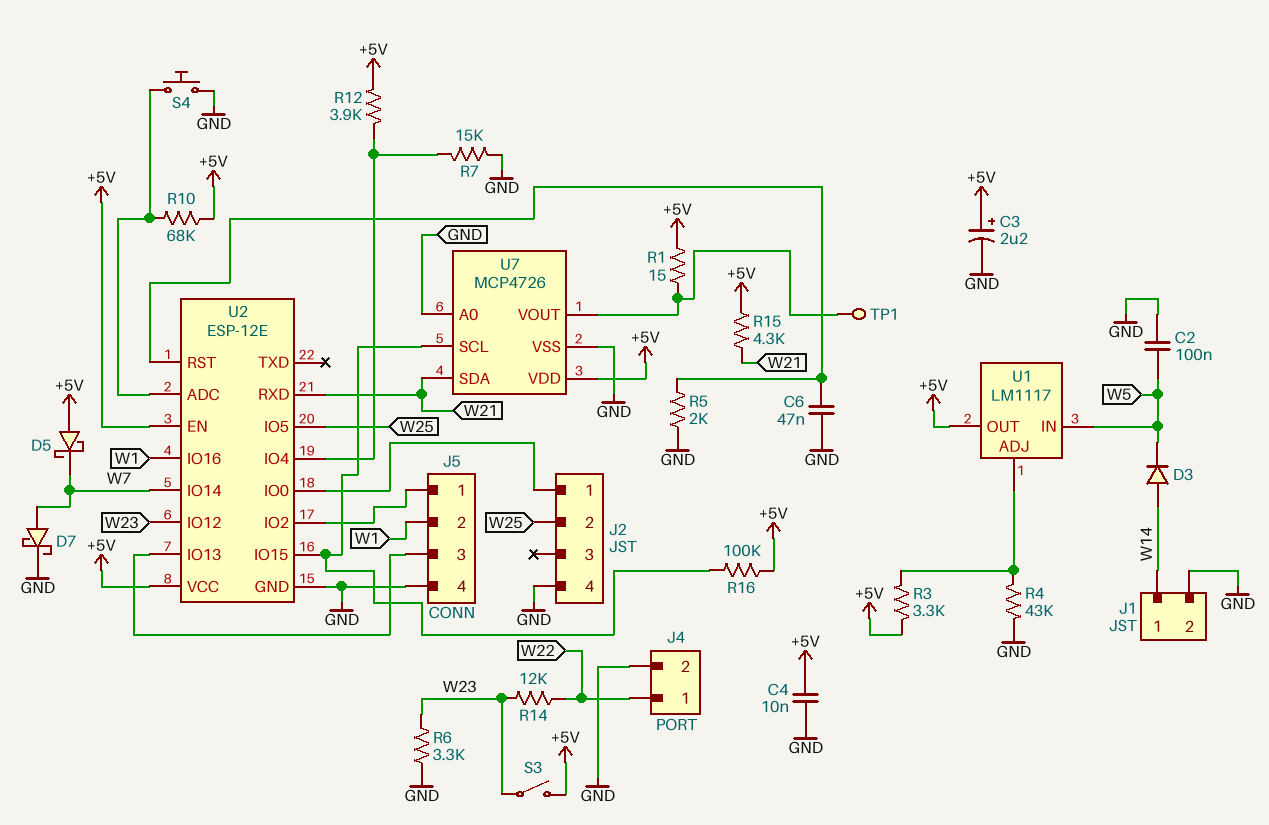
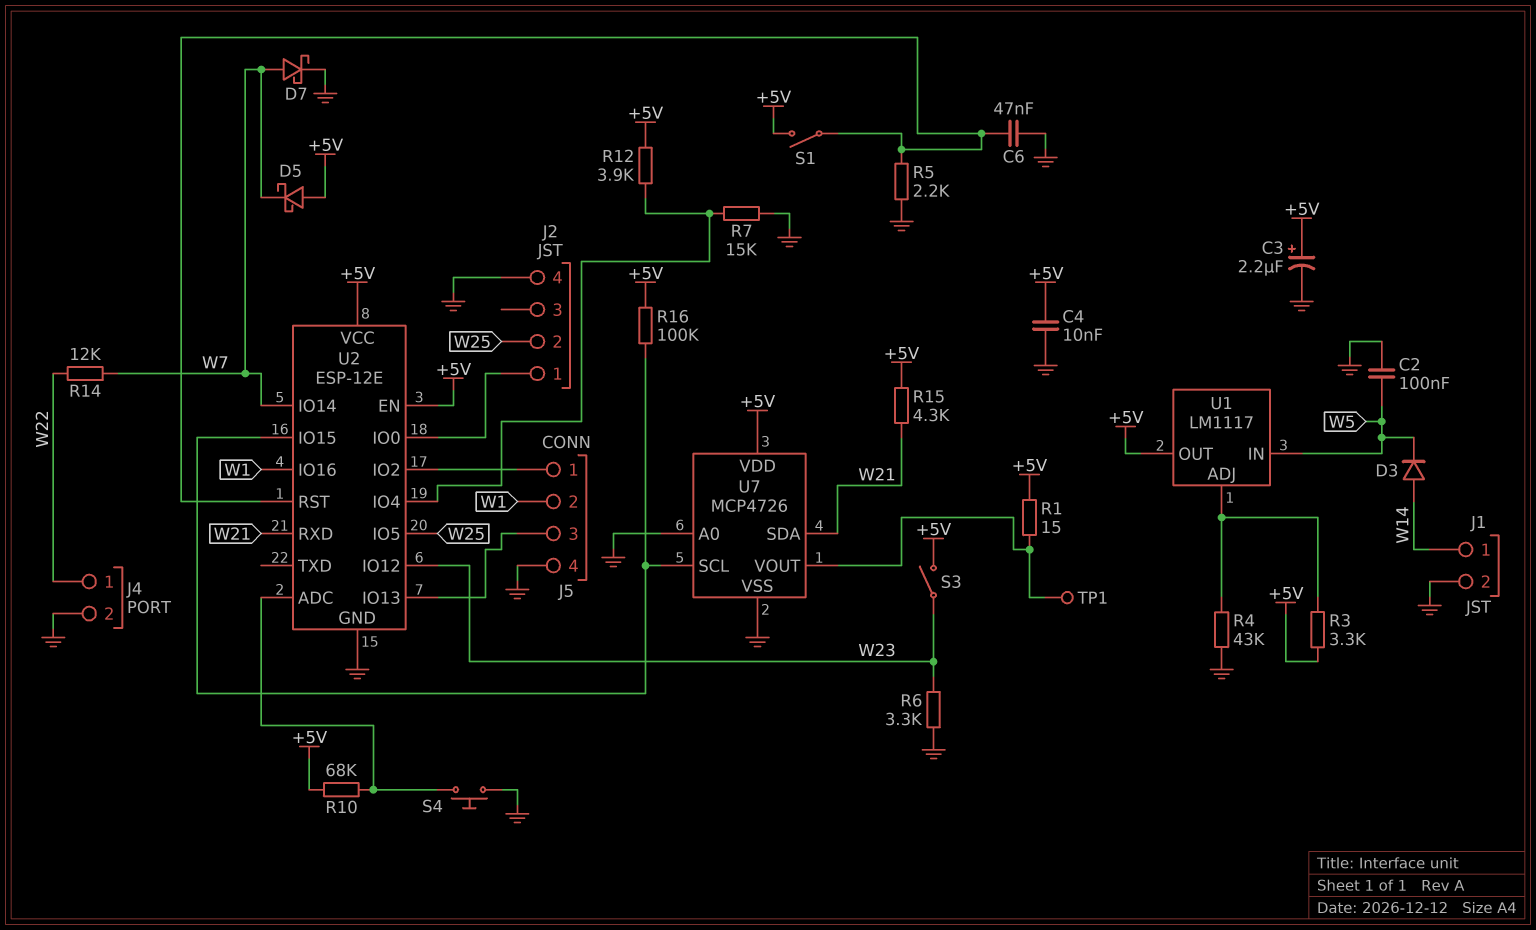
R5: 2k (GND, U2/RST) -> 2.2k (GND, U2/RST)
R14: 12k (W22, W23) -> 12k (W7, W22)
S1: none -> switch (+5V, U2/RST)

